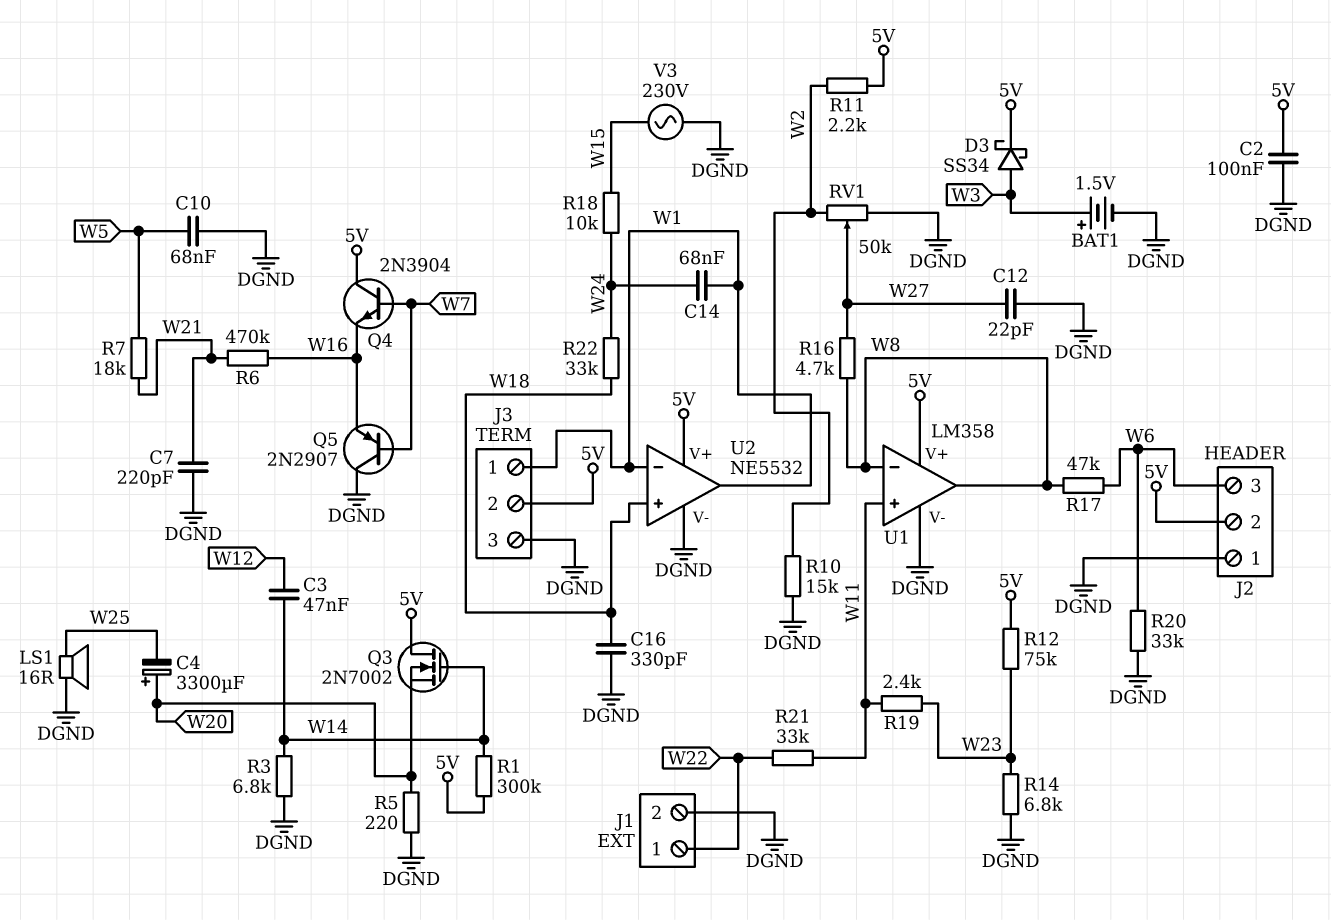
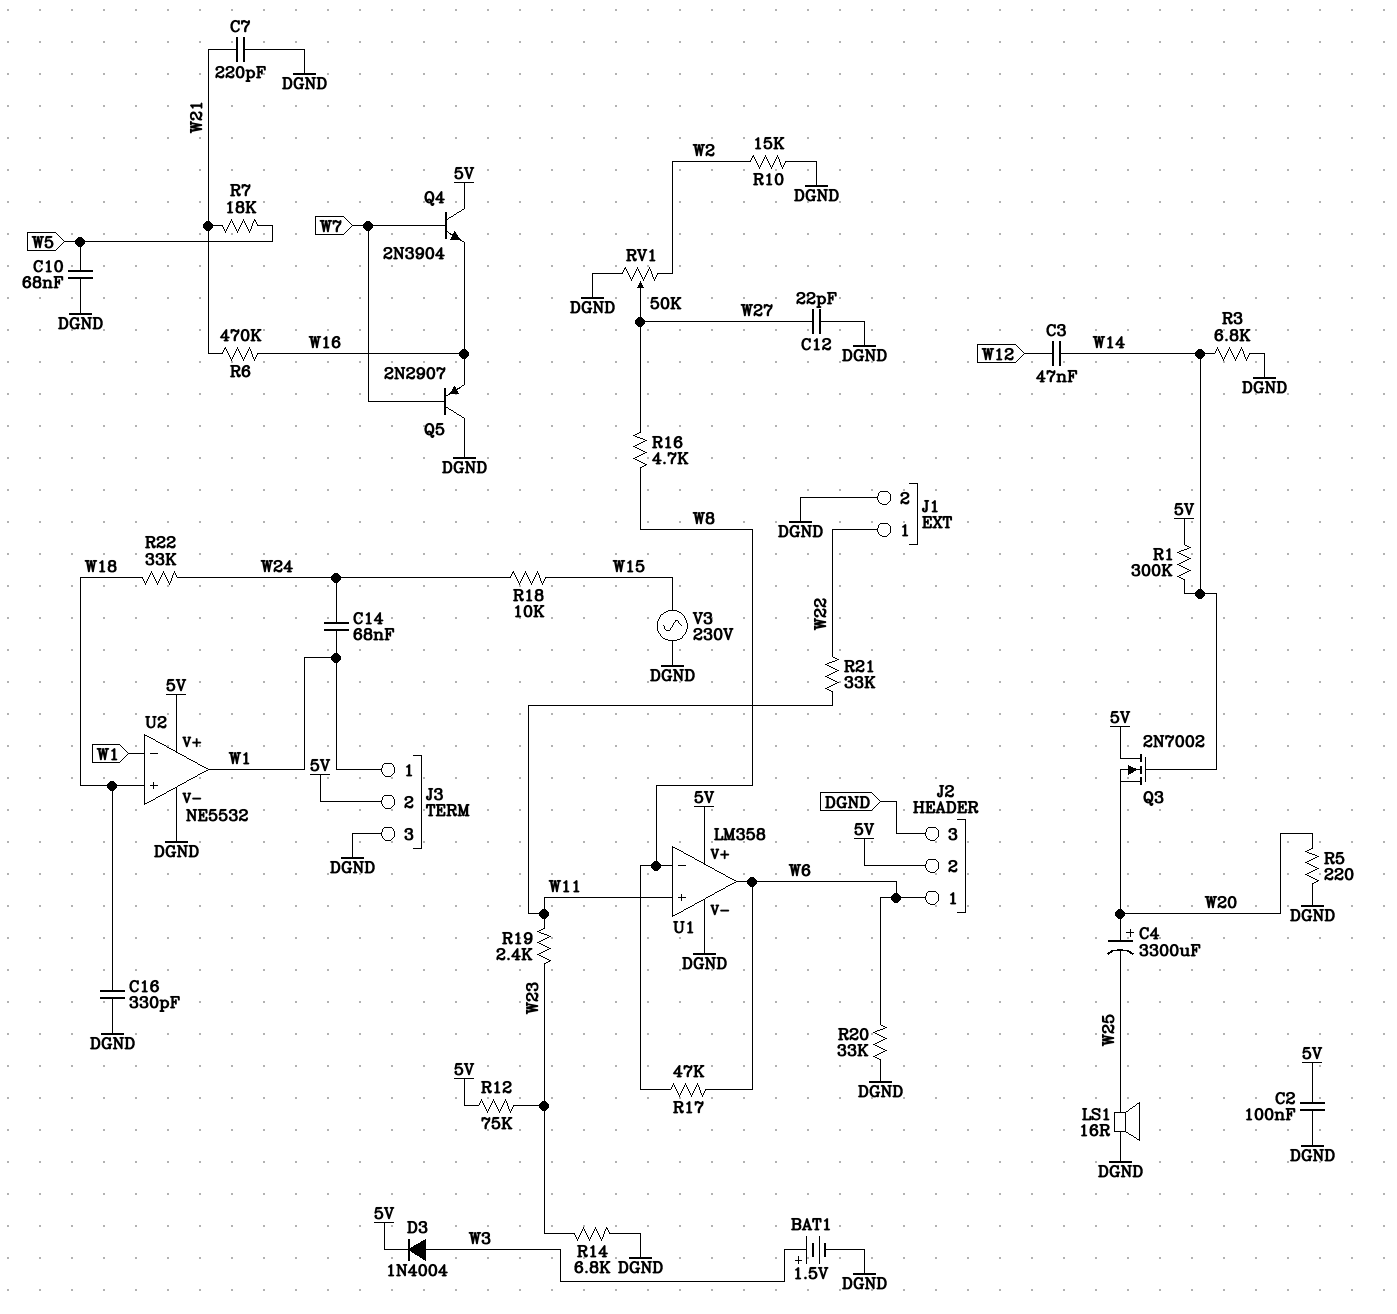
D3: schottky SS34 (A W3, K 5V) -> diode 1N4004 (A W3, K 5V)
J2 pin 1: DGND -> W6
J2 pin 3: W6 -> DGND
R11: 2.2k (5V, W2) -> none
U1 pin out: W8 -> W6

